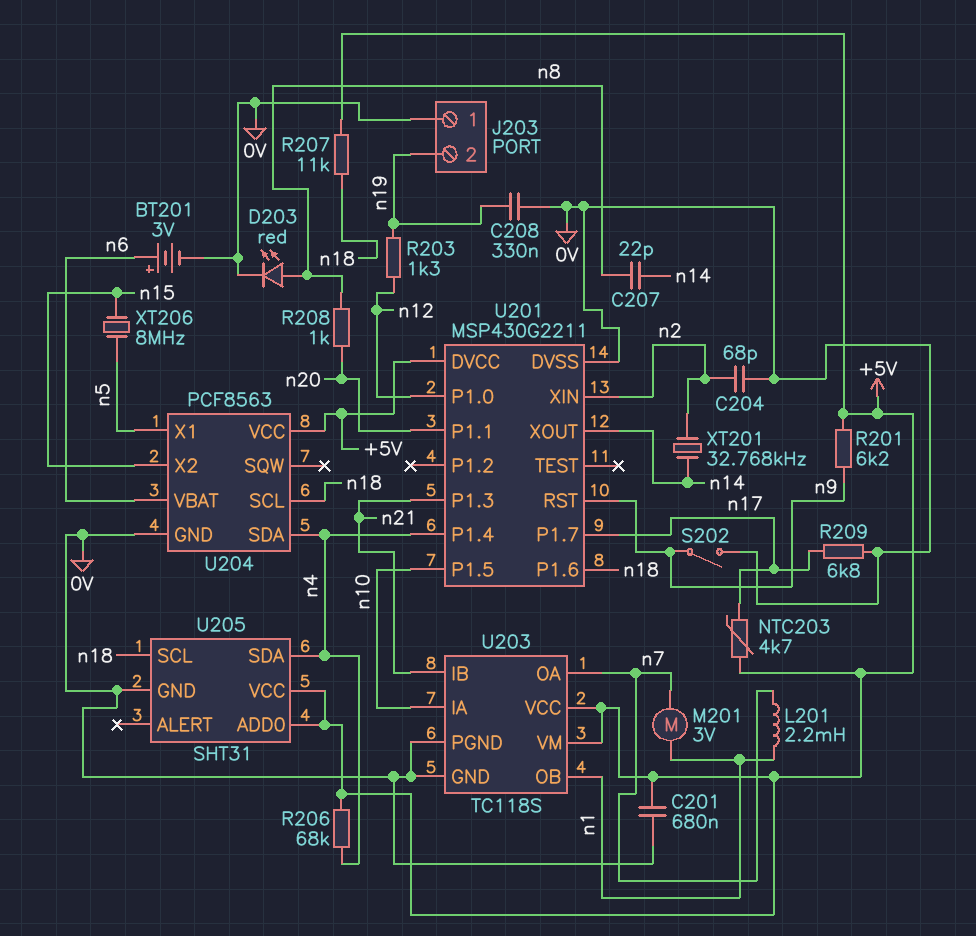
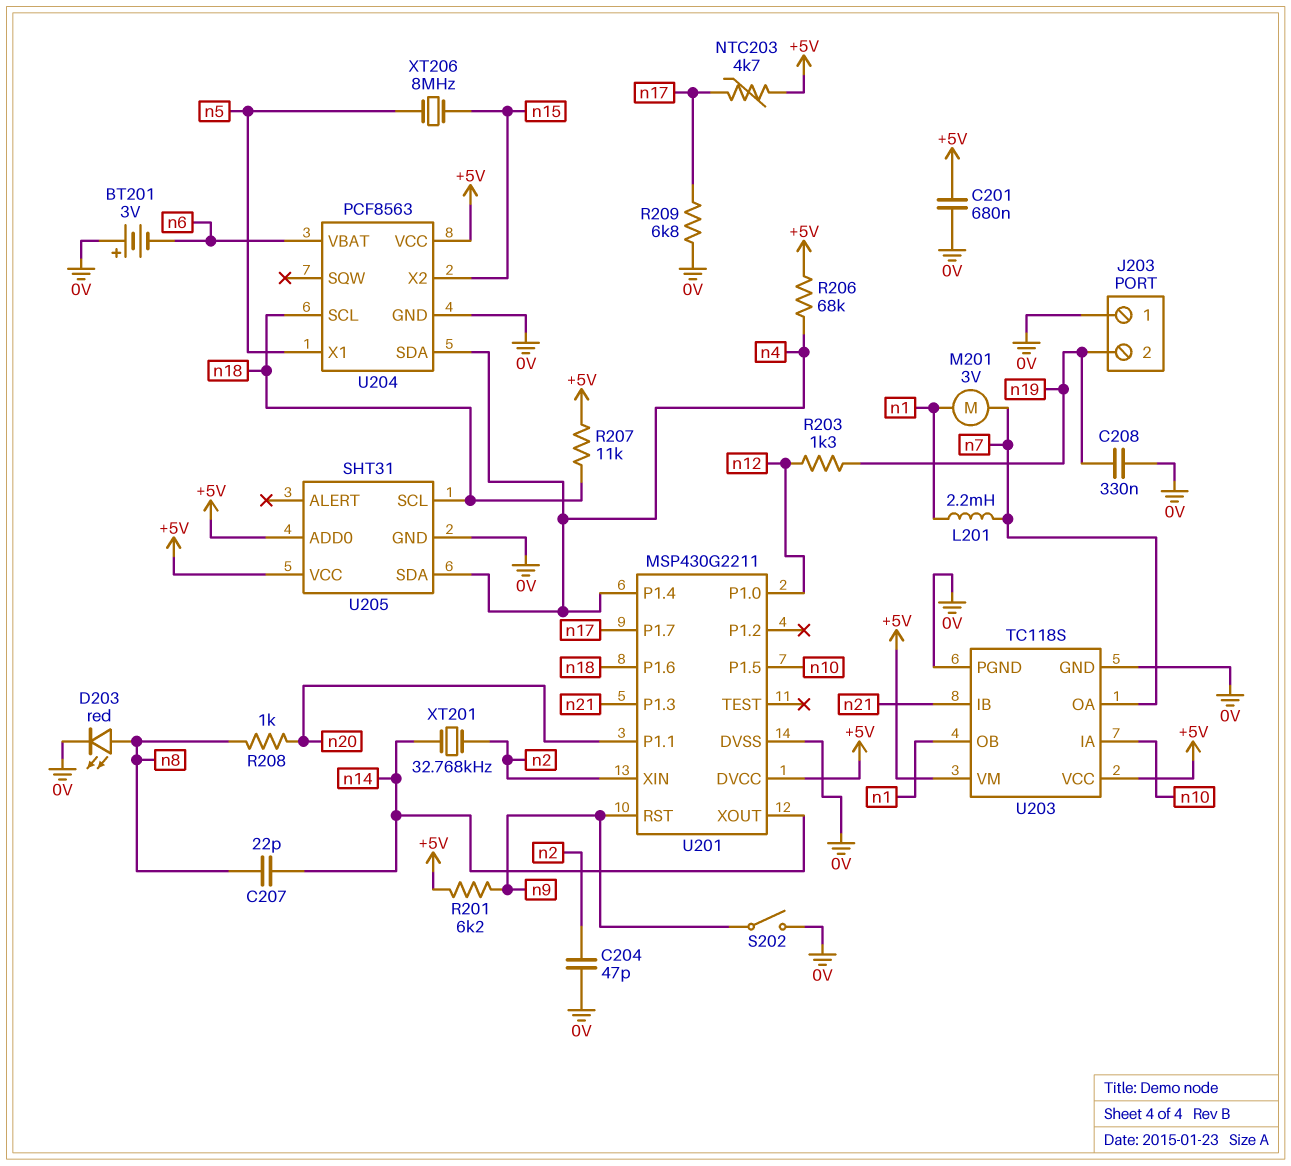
BT201: 3V (plus n6, minus 0V) -> 3V (plus 0V, minus n6)
C204: 68pF (0V, n2) -> 47pF (0V, n2)

